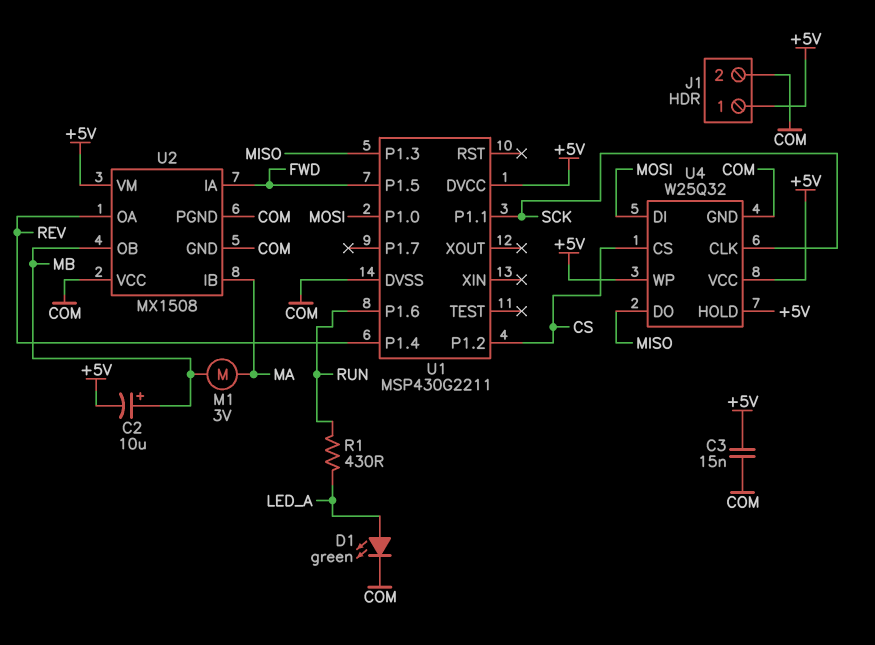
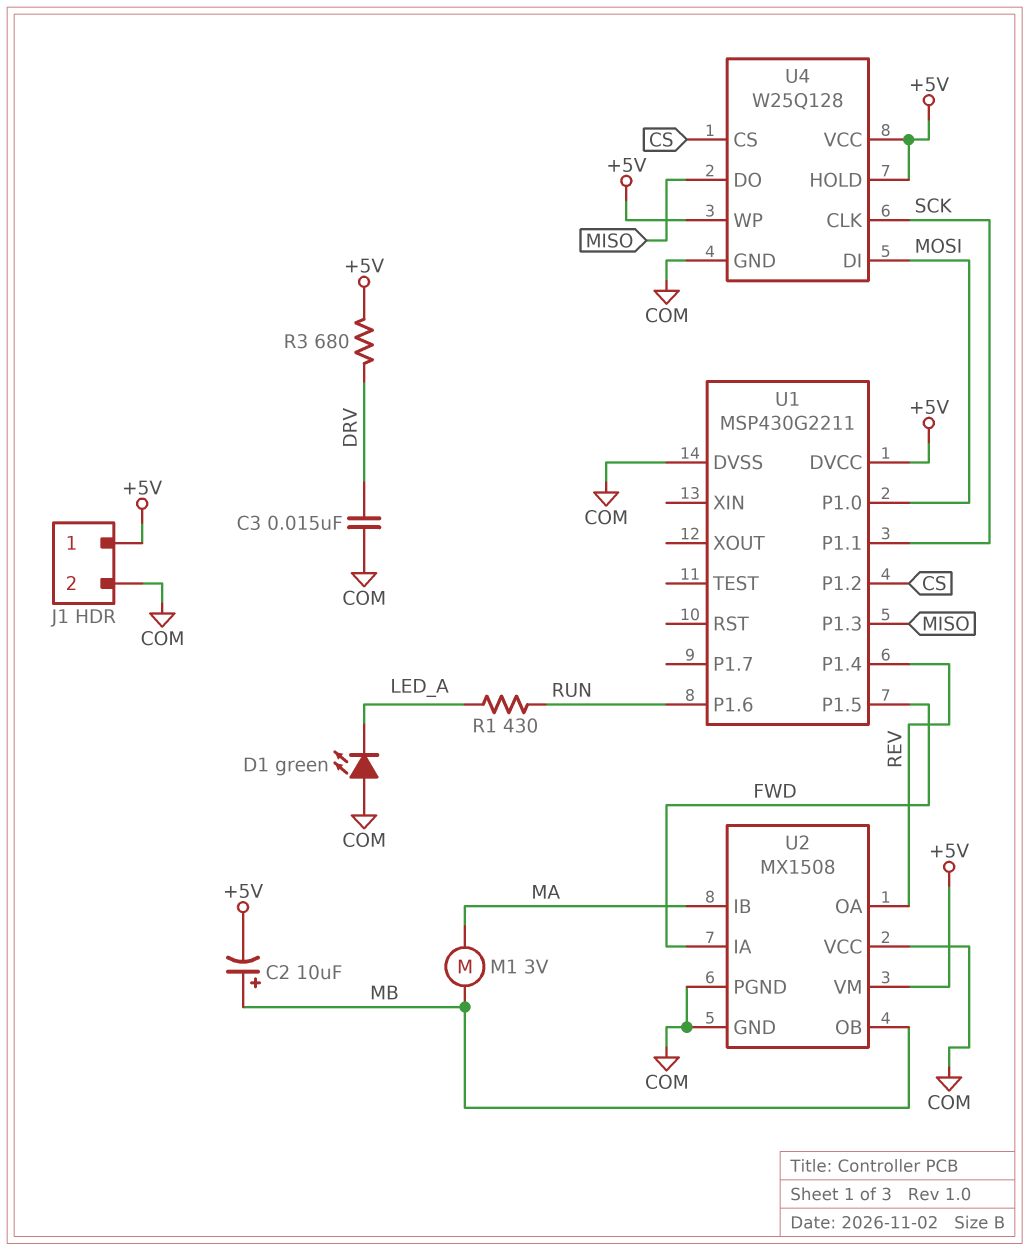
C3: 15nF (+5V, COM) -> 15nF (COM, DRV)
D1: LED green (A LED_A, K COM) -> LED green (A COM, K LED_A)
R3: none -> 680 (+5V, DRV)
U4: W25Q32 -> W25Q128

